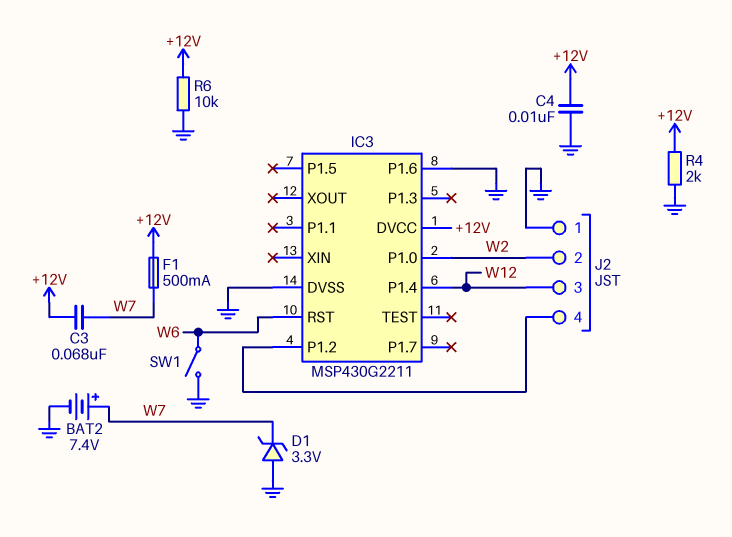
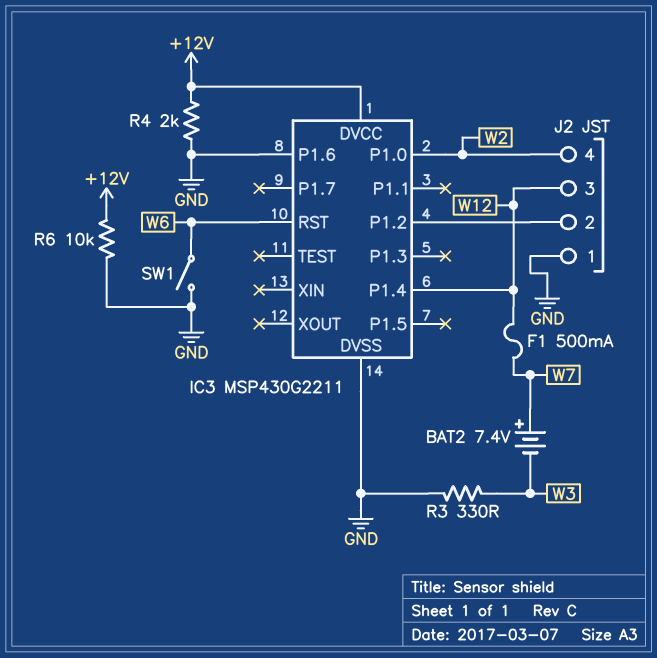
BAT2: 7.4V (plus W7, minus GND) -> 7.4V (plus W7, minus W3)
C3: 68nF (+12V, W7) -> none
C4: 10nF (+12V, GND) -> none
D1: zener 3.3V (A GND, K W7) -> none
F1: 500mA (+12V, W7) -> 500mA (W7, W12)
J2 pin 2: W2 -> IC3/P1.2
J2 pin 4: IC3/P1.2 -> W2
R3: none -> 330 (GND, W3)

